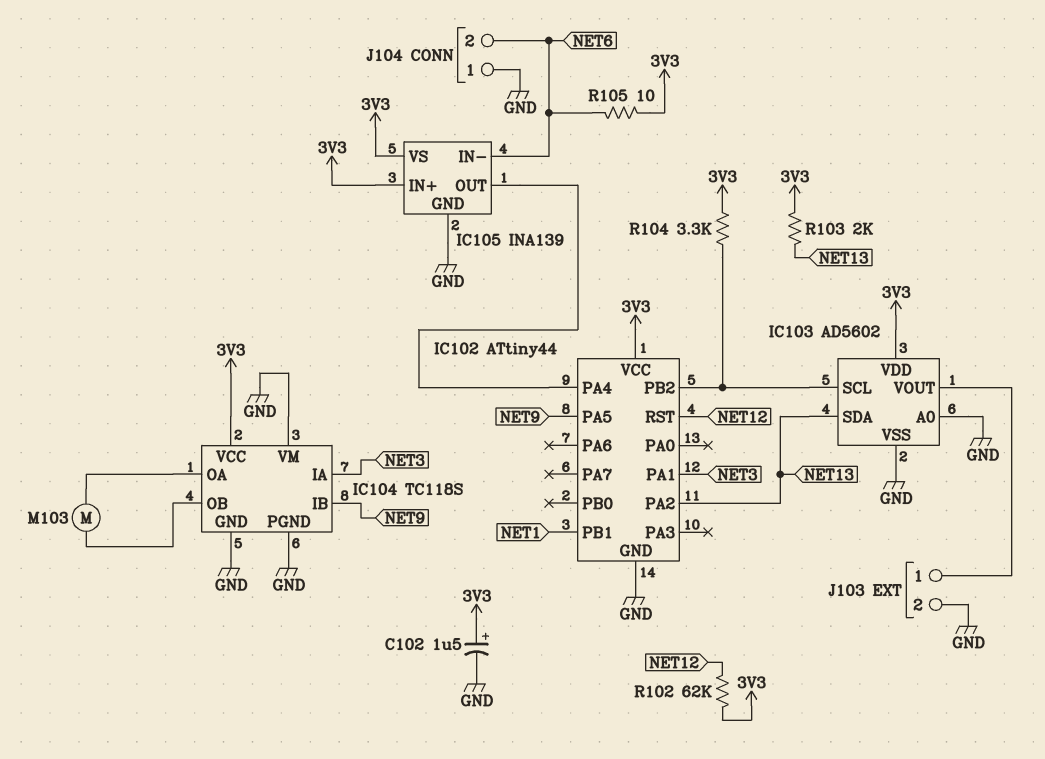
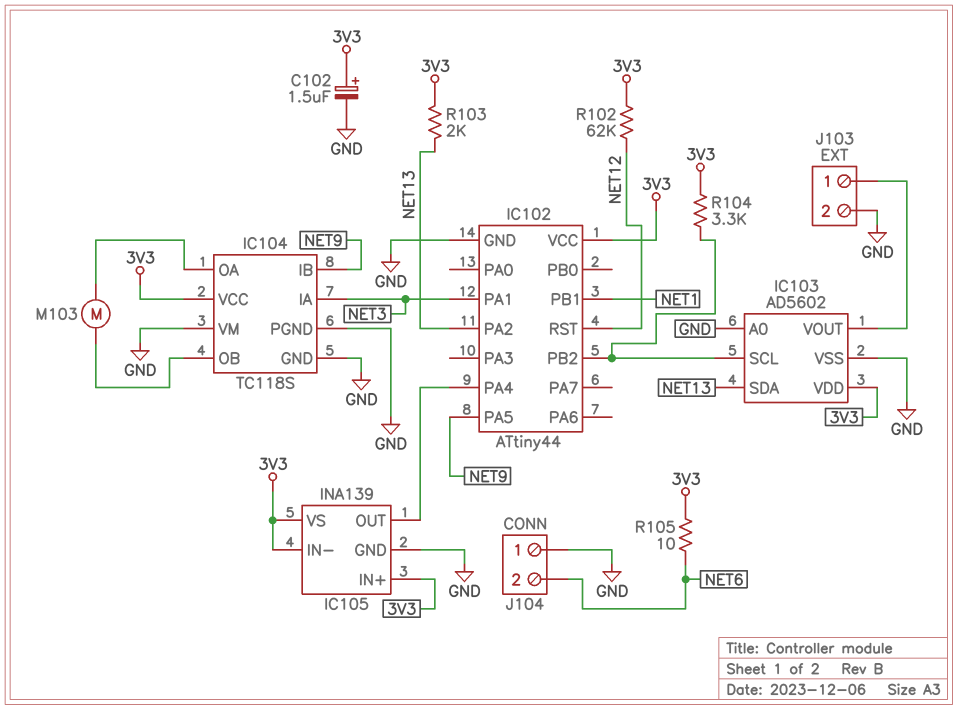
IC105 pin IN-: NET6 -> 3V3

